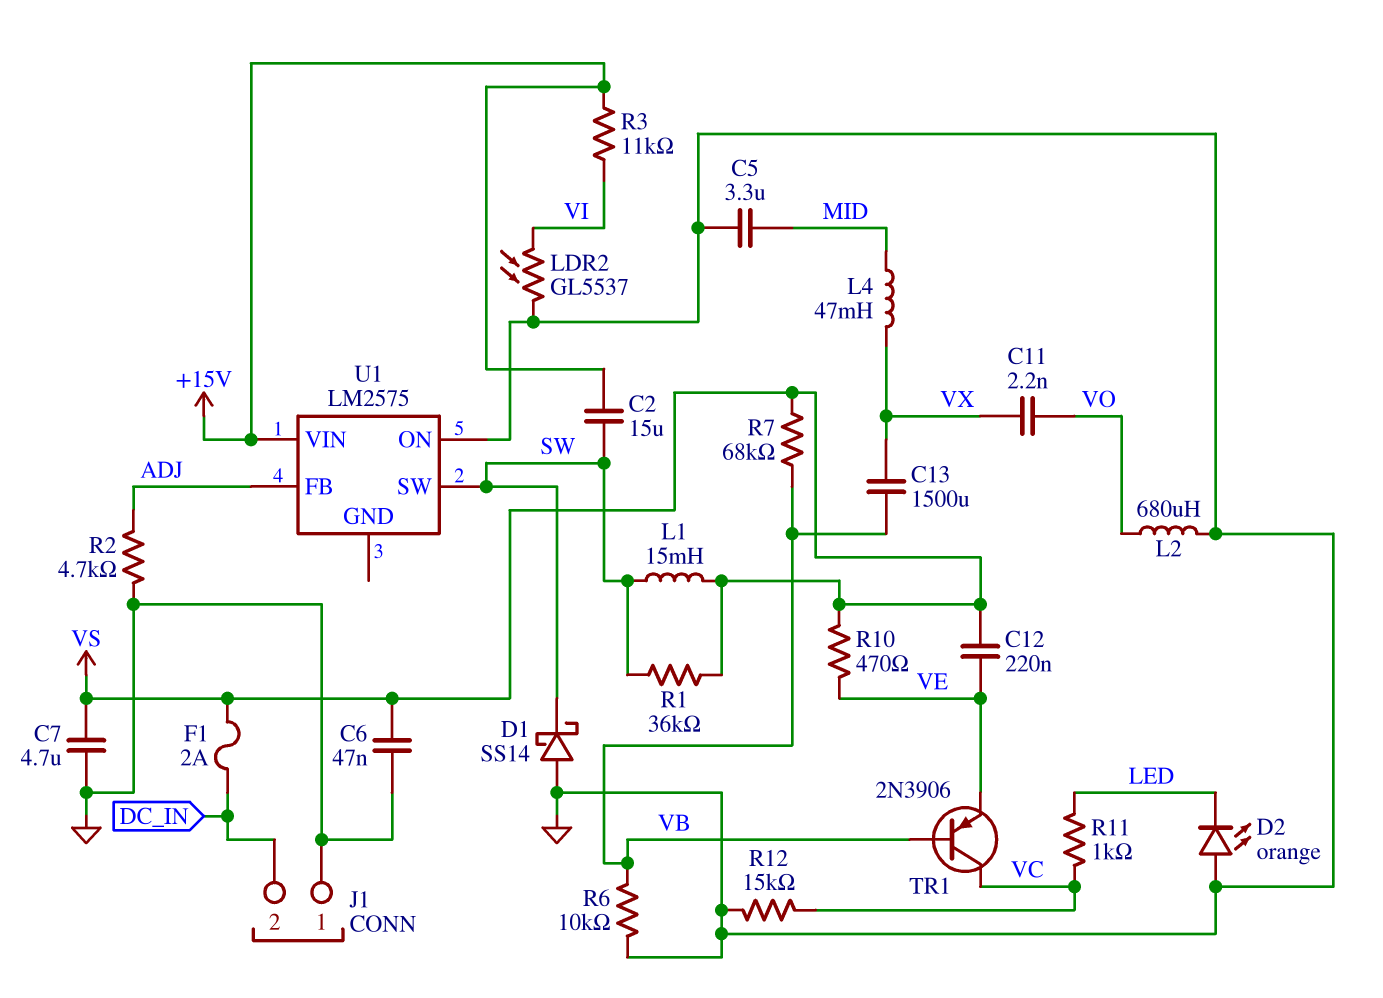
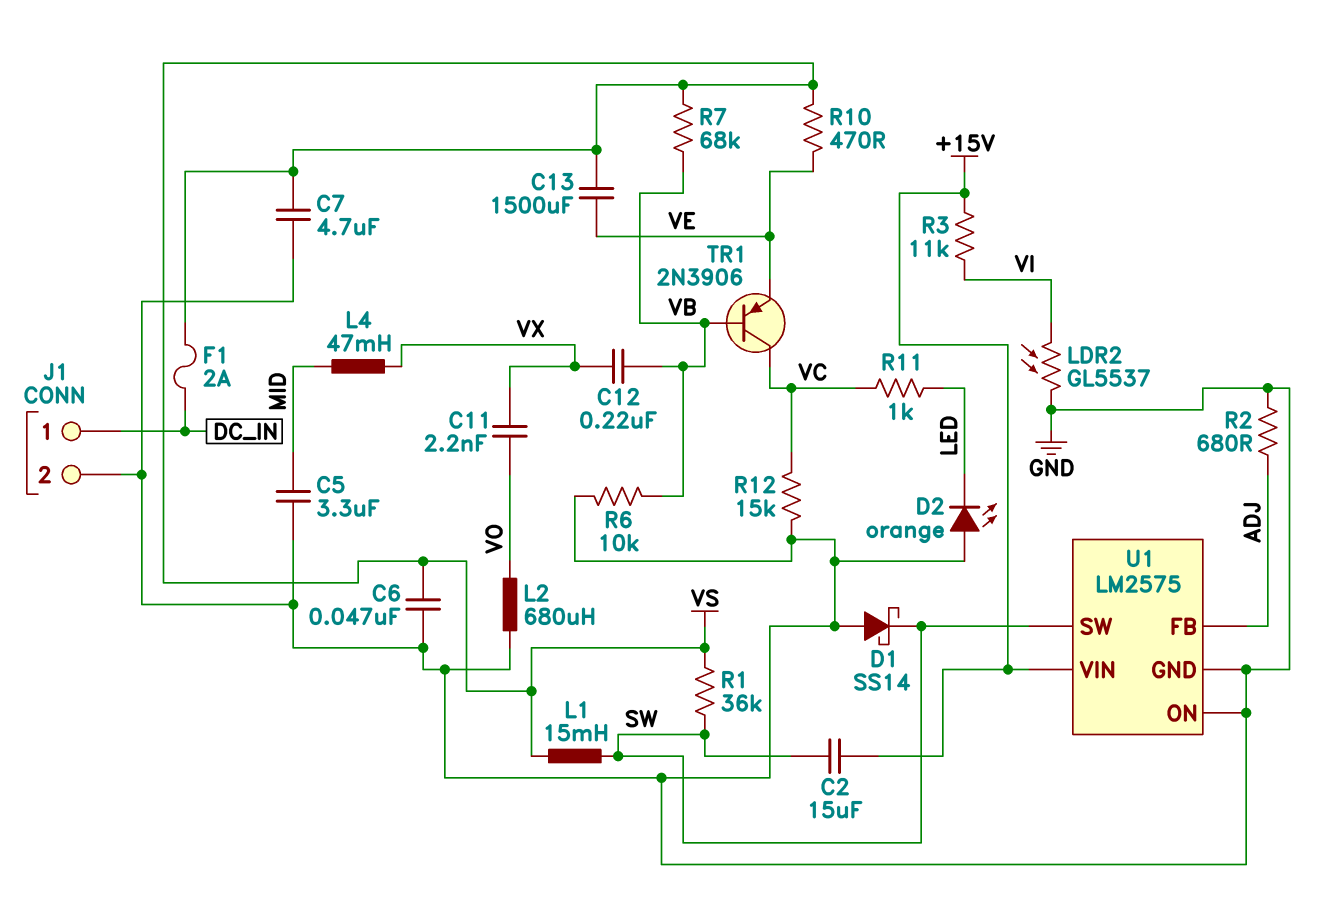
C12: 220nF (VE, VS) -> 220nF (VB, VX)
C13: 1500uF (VB, VX) -> 1500uF (VE, VS)
J1 pin 1: GND -> DC_IN
J1 pin 2: DC_IN -> GND
R2: 4.7k (ADJ, GND) -> 680 (ADJ, GND)
U1 pin GND: none -> GND

